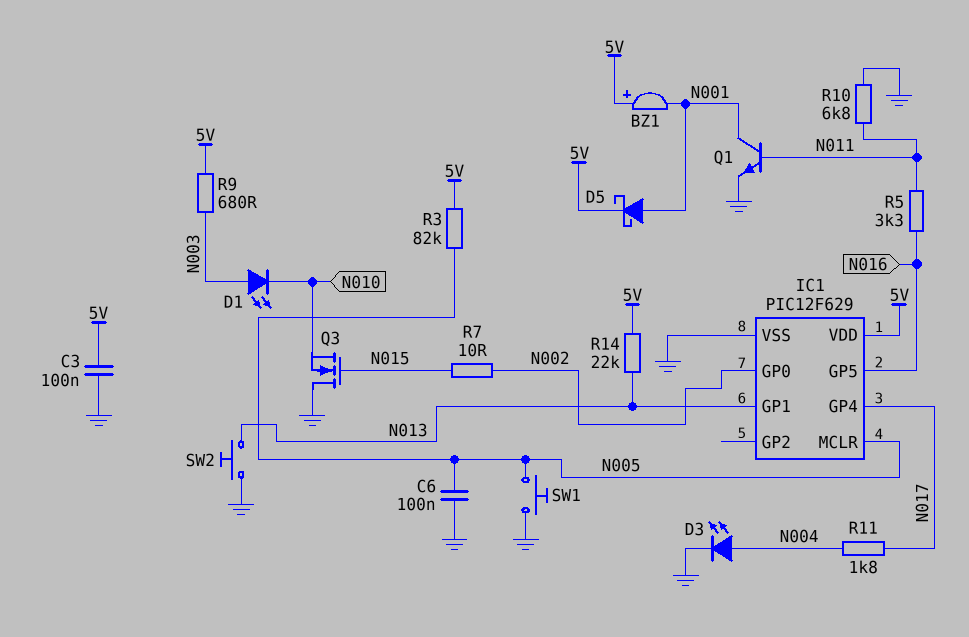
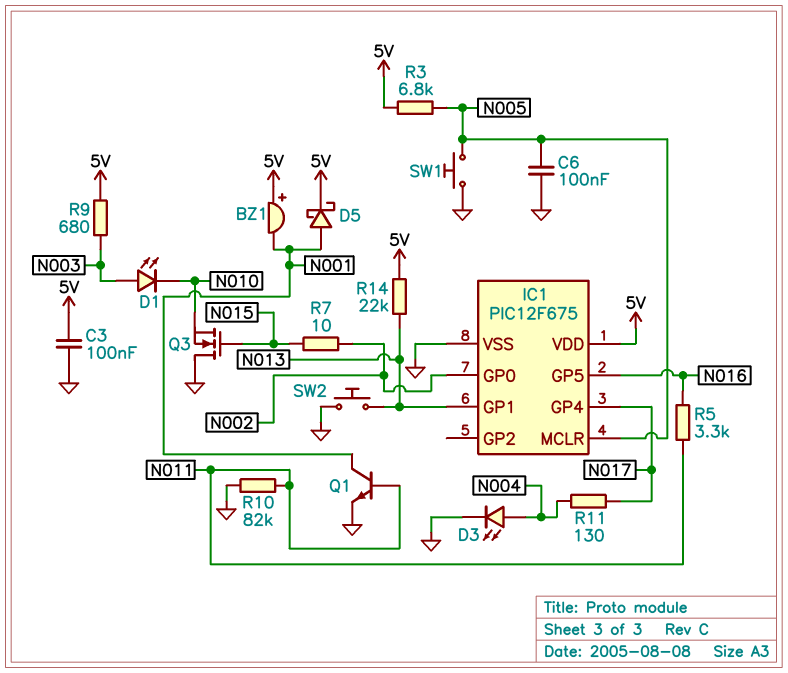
IC1: PIC12F629 -> PIC12F675
R3: 82k (5V, N005) -> 6.8k (5V, N005)
R10: 6.8k (GND, N011) -> 82k (GND, N011)
R11: 1.8k (N004, N017) -> 130 (N004, N017)

